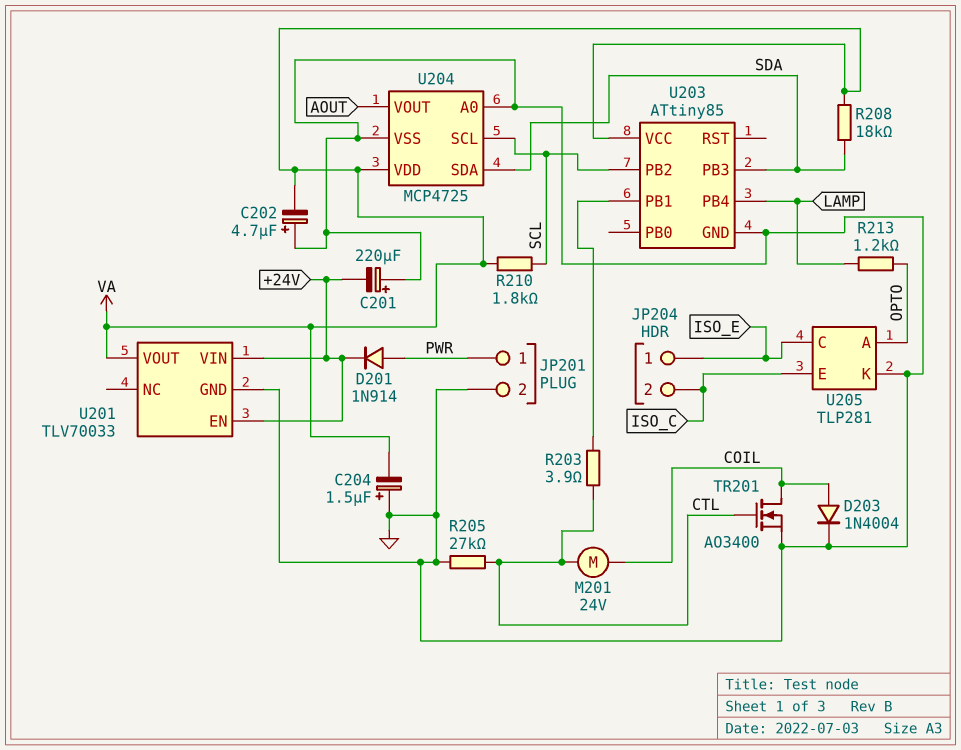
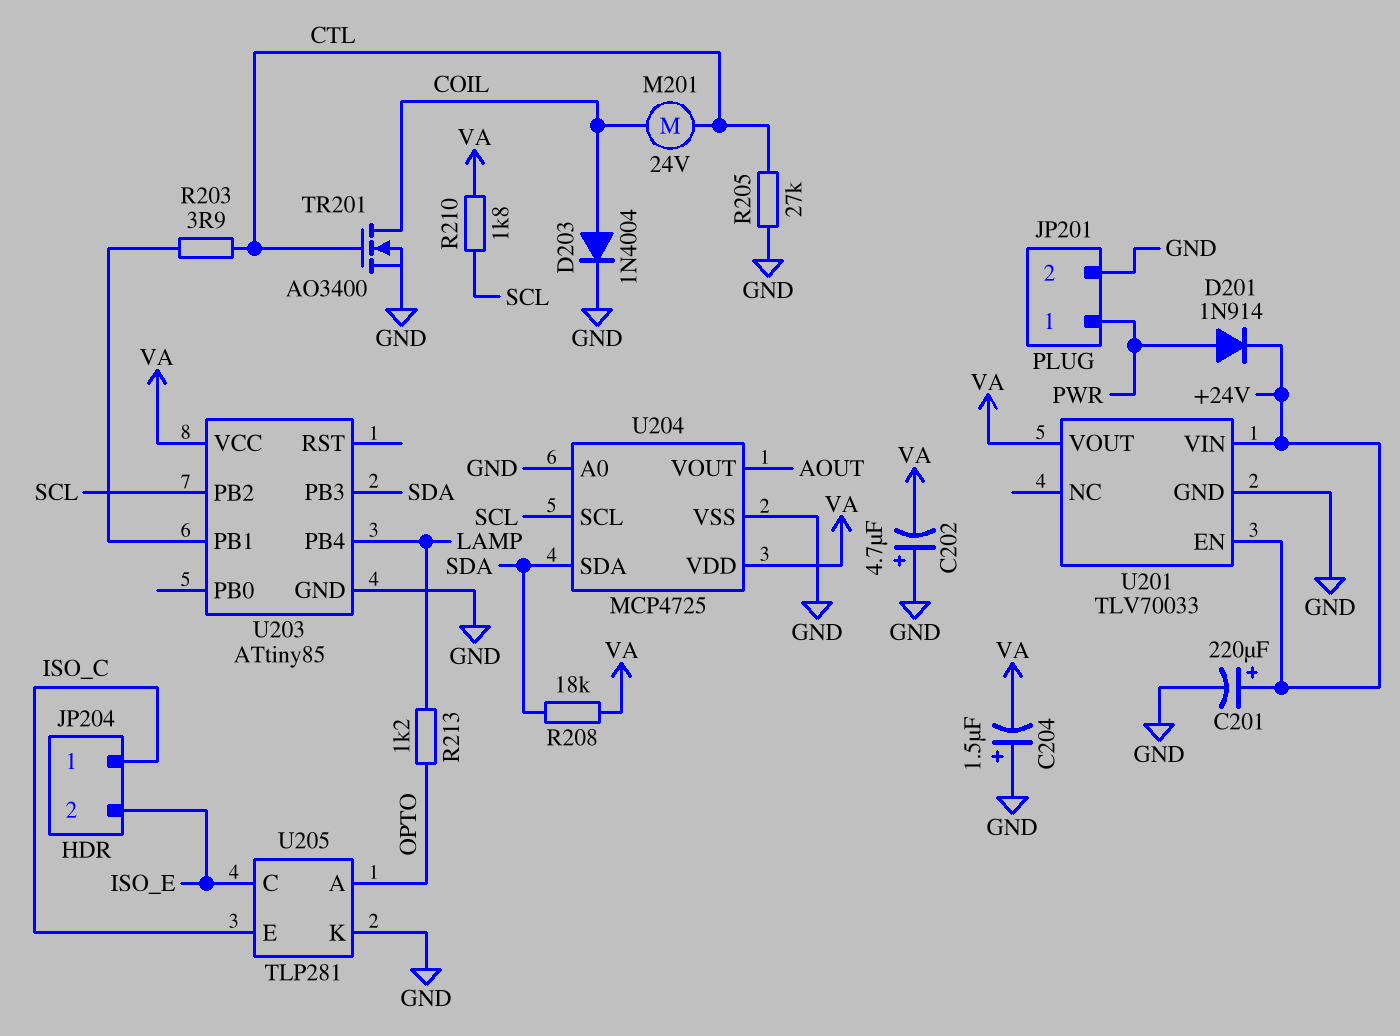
C201: 220uF (plus GND, minus +24V) -> 220uF (plus +24V, minus GND)
JP204 pin 1: ISO_E -> ISO_C
JP204 pin 2: ISO_C -> ISO_E

